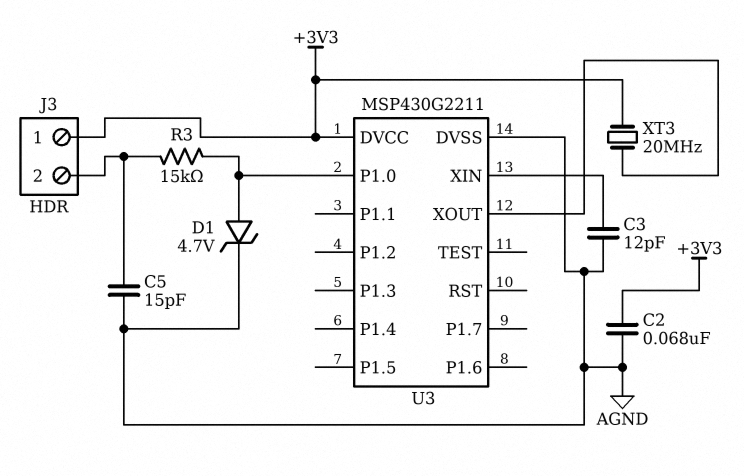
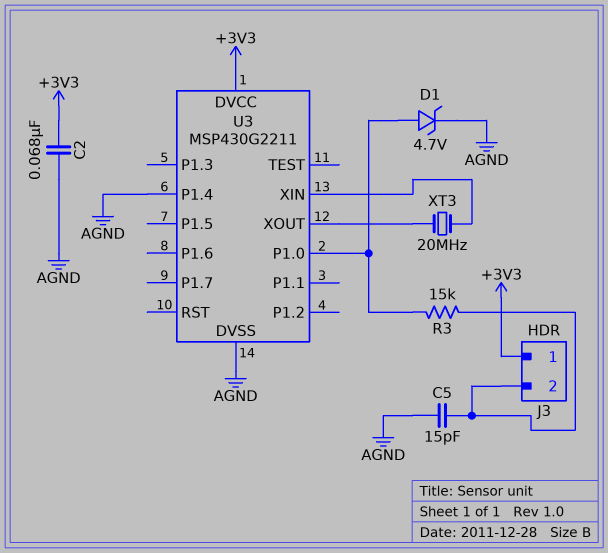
C3: 12pF (AGND, U3/XIN) -> none
U3 pin P1.4: none -> AGND
XT3: 20MHz (+3V3, U3/XOUT) -> 20MHz (U3/XIN, U3/XOUT)

